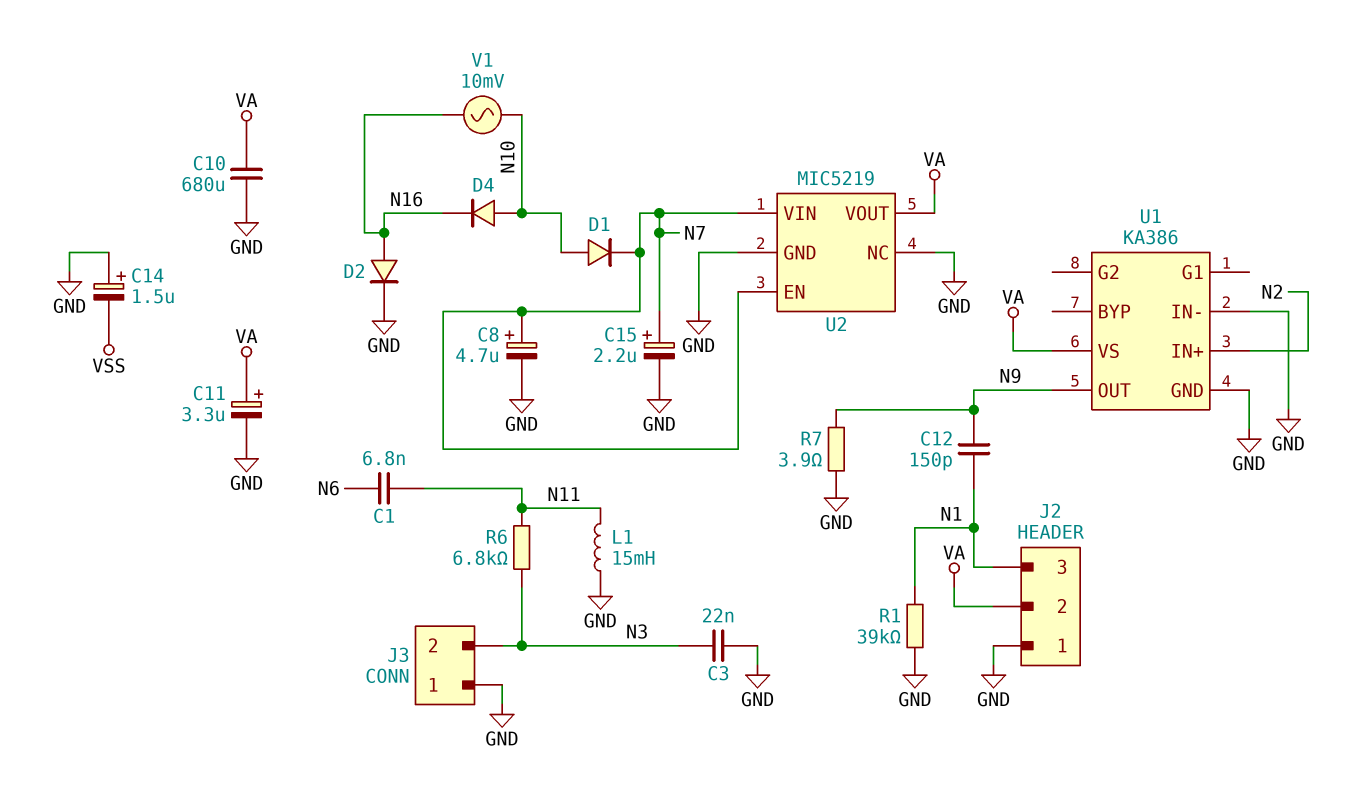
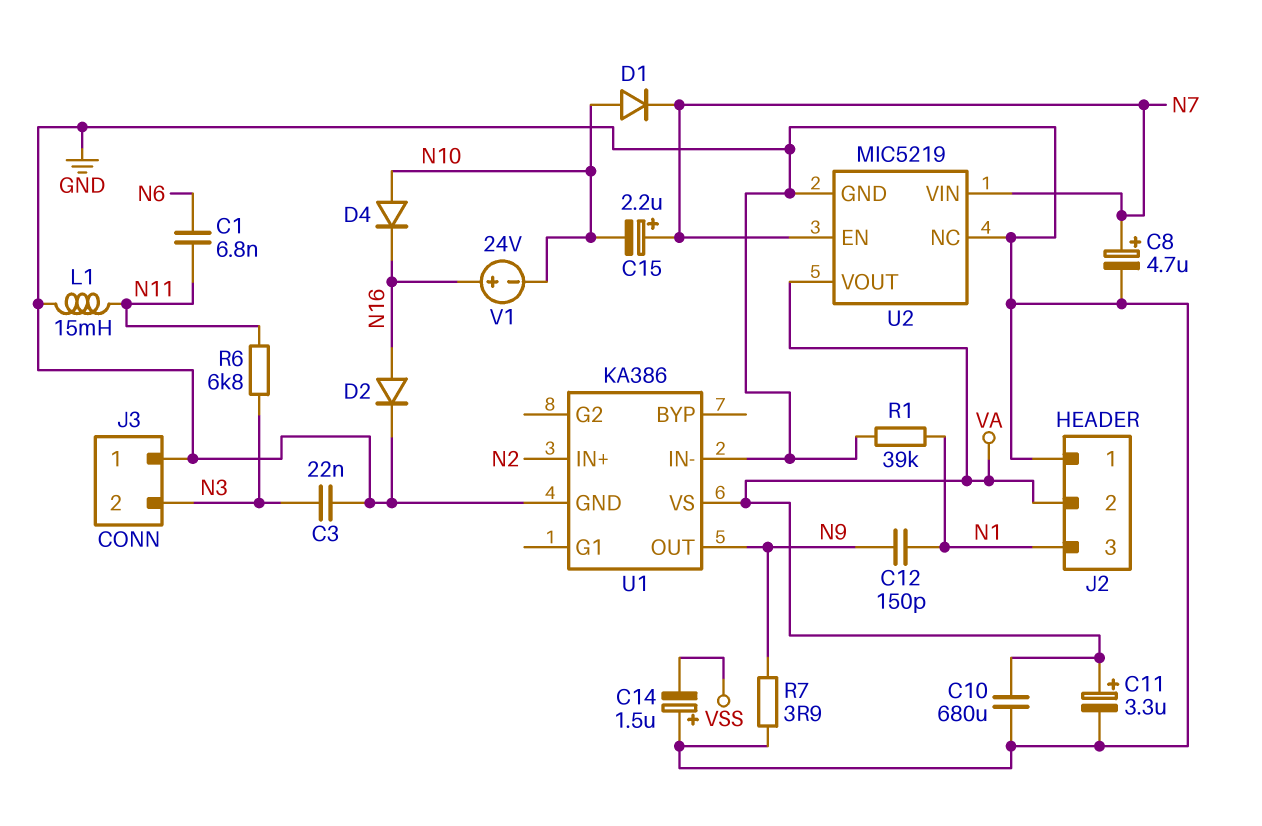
C15: 2.2uF (plus N7, minus GND) -> 2.2uF (plus N7, minus N10)
V1: AC 10mV (N10, N16) -> 24V (plus N16, minus N10)

